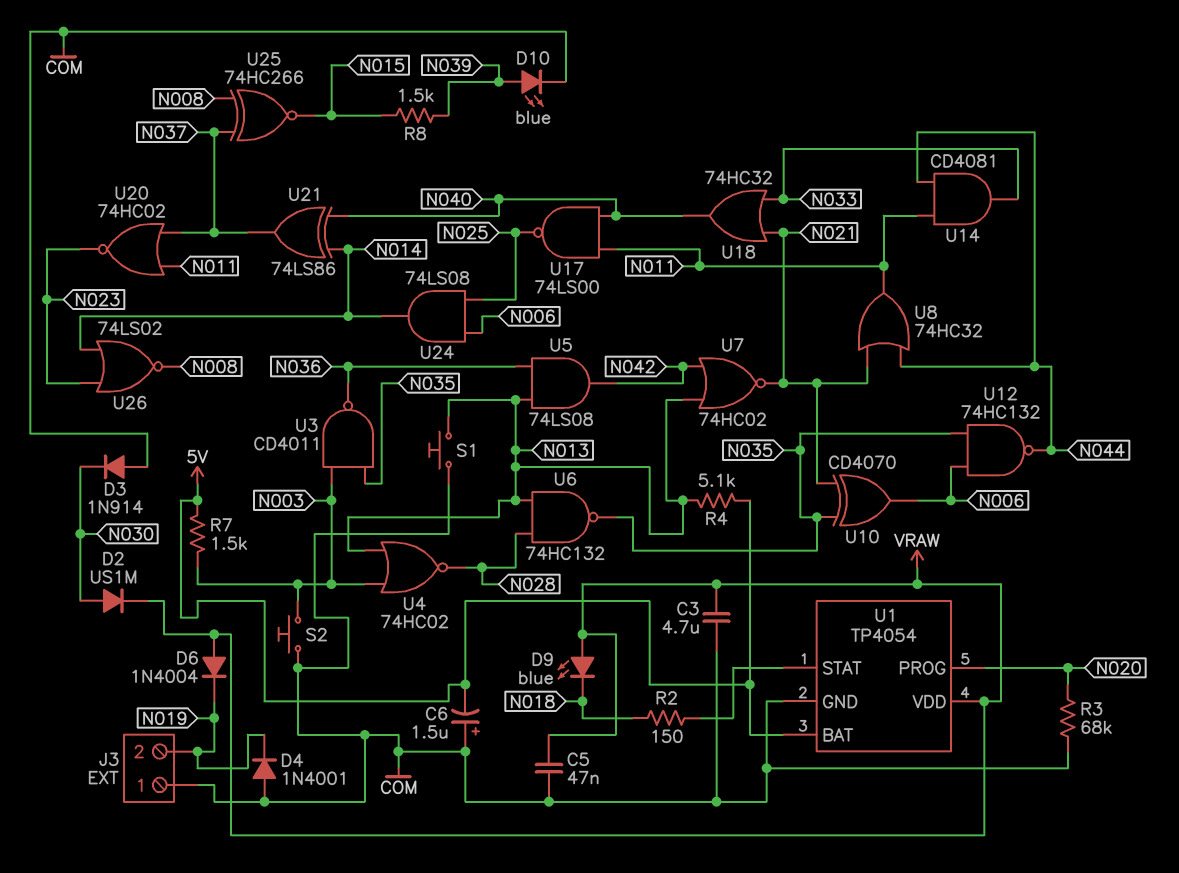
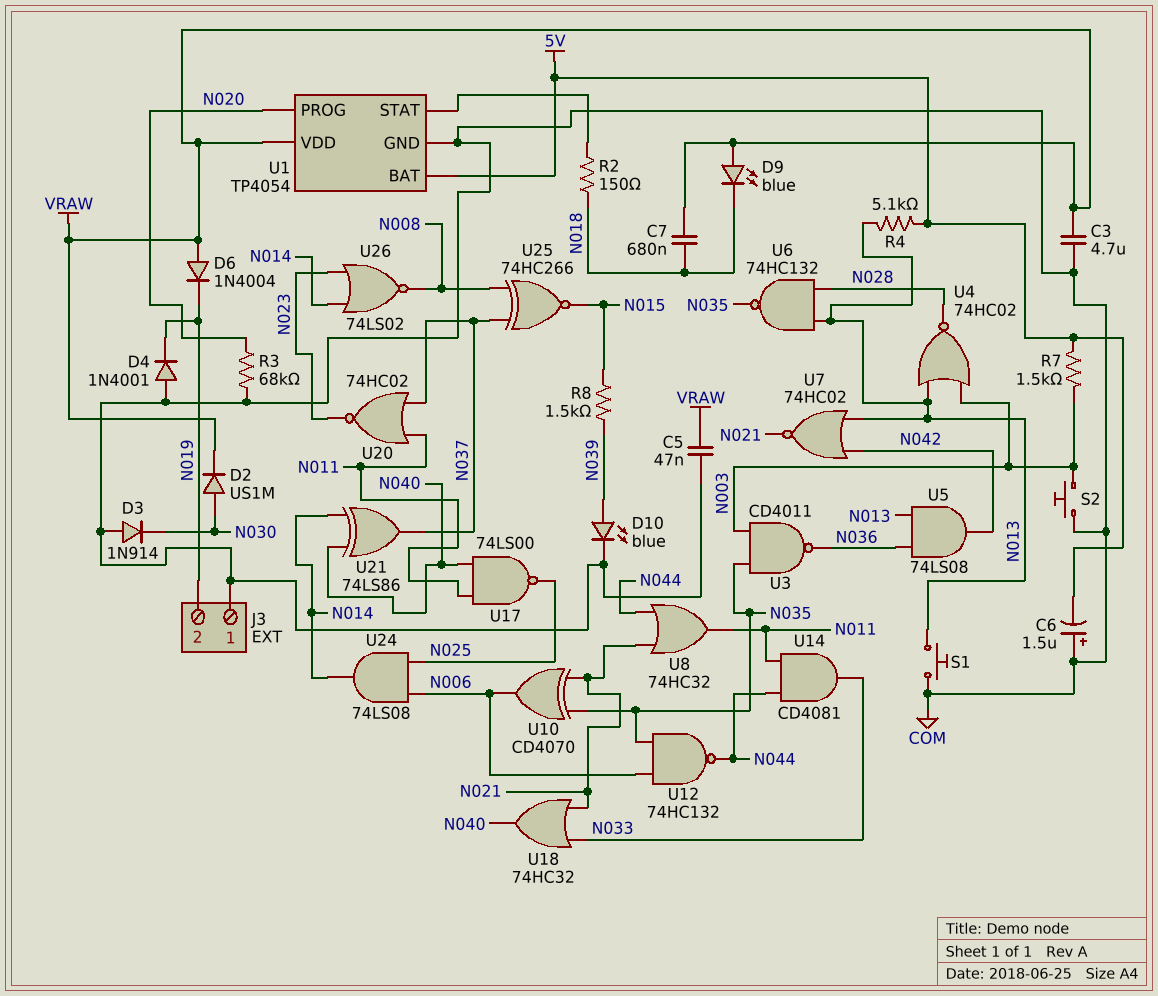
C7: none -> 680nF (N018, VRAW)

